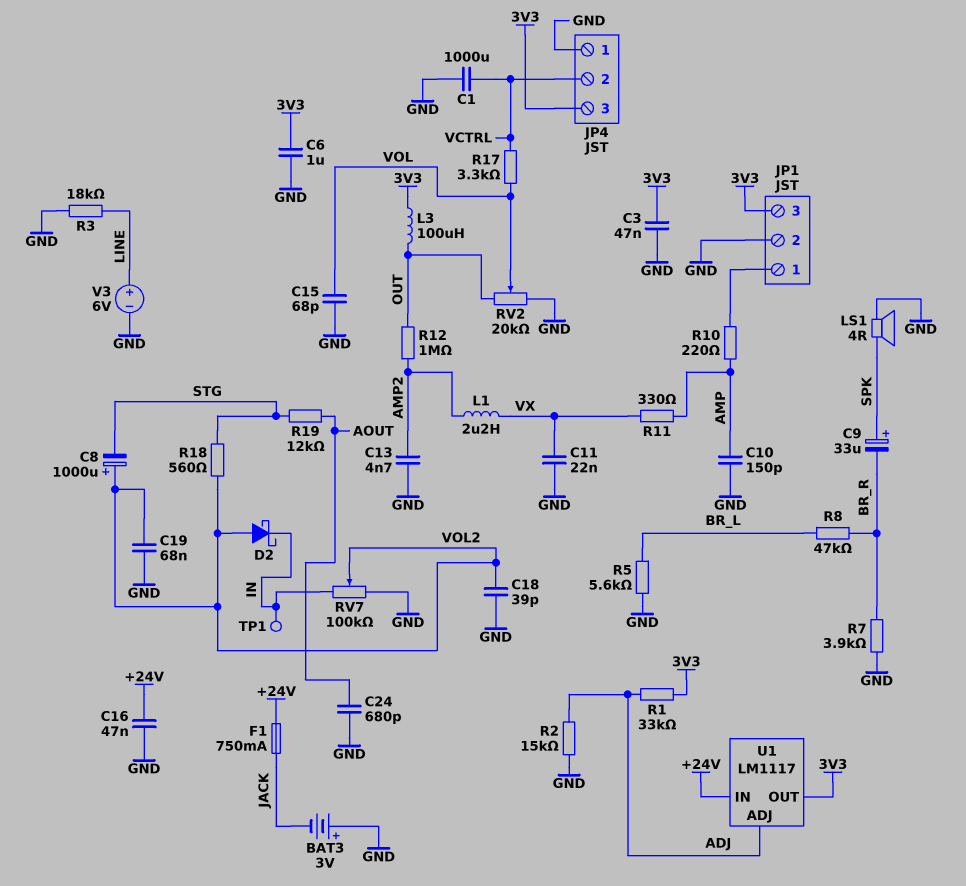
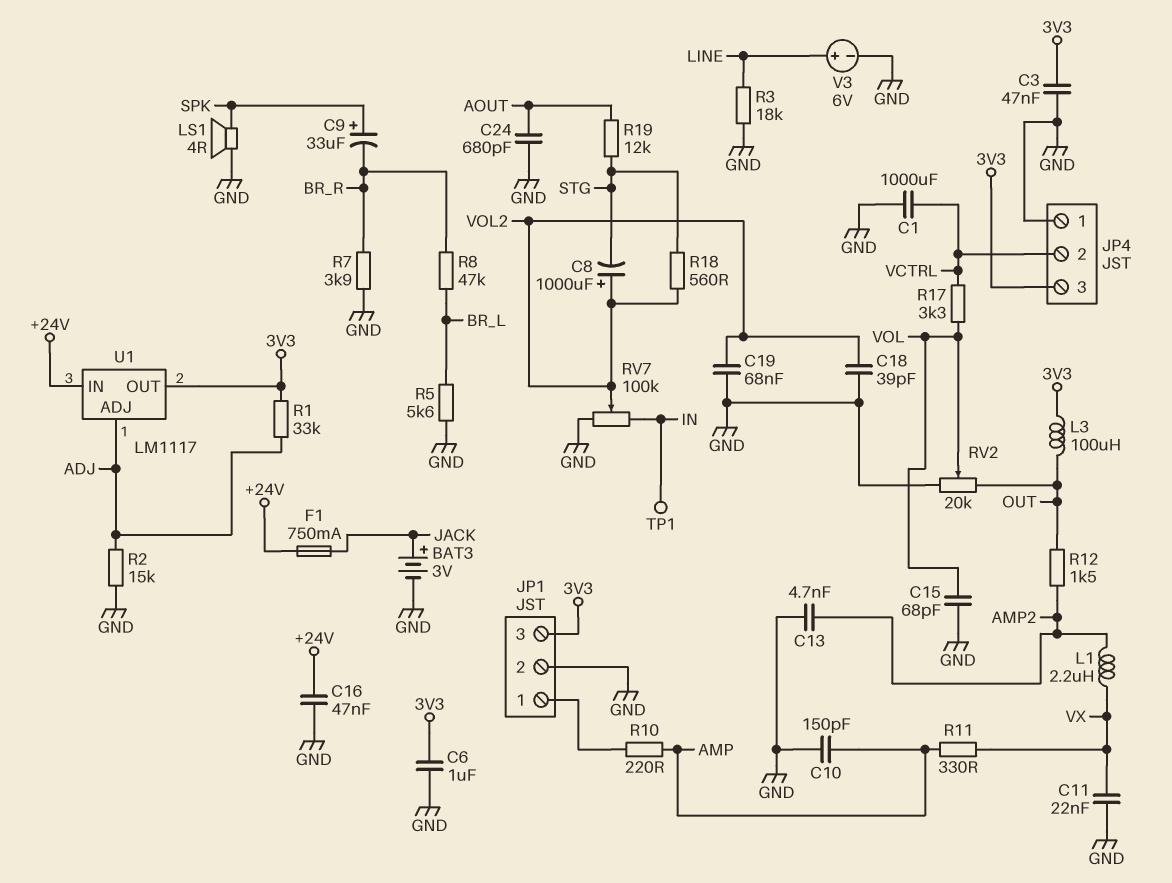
BAT3: 3V (plus GND, minus JACK) -> 3V (plus JACK, minus GND)
D2: schottky (A VOL2, K IN) -> none
R12: 1M (AMP2, OUT) -> 1.5k (AMP2, OUT)

